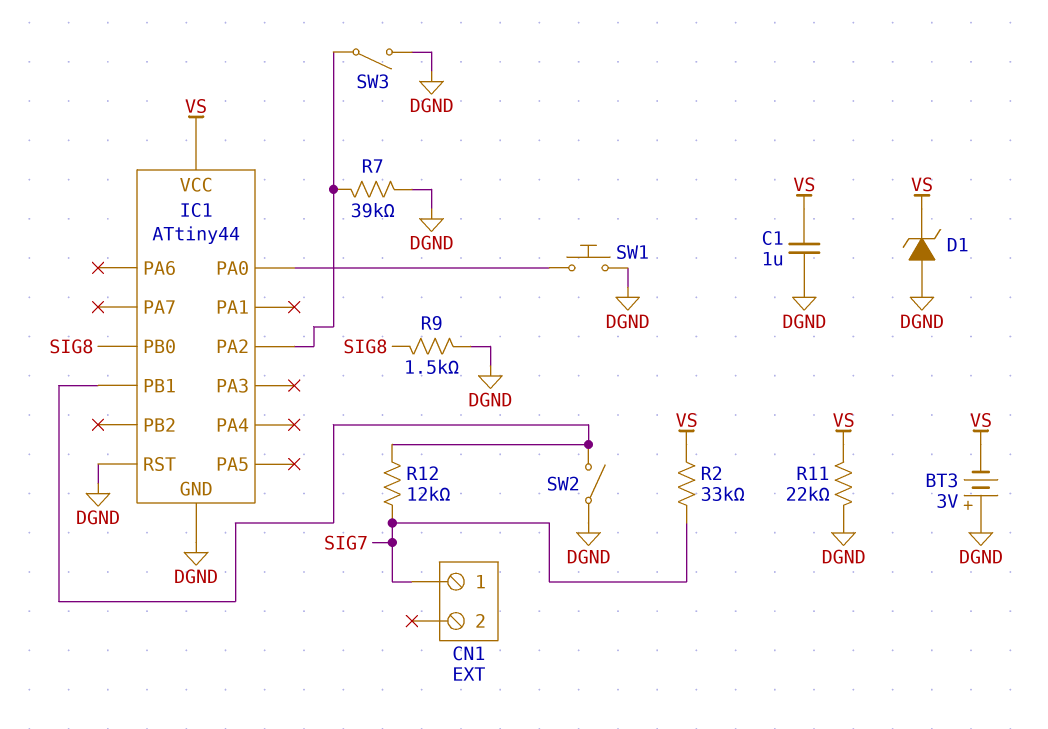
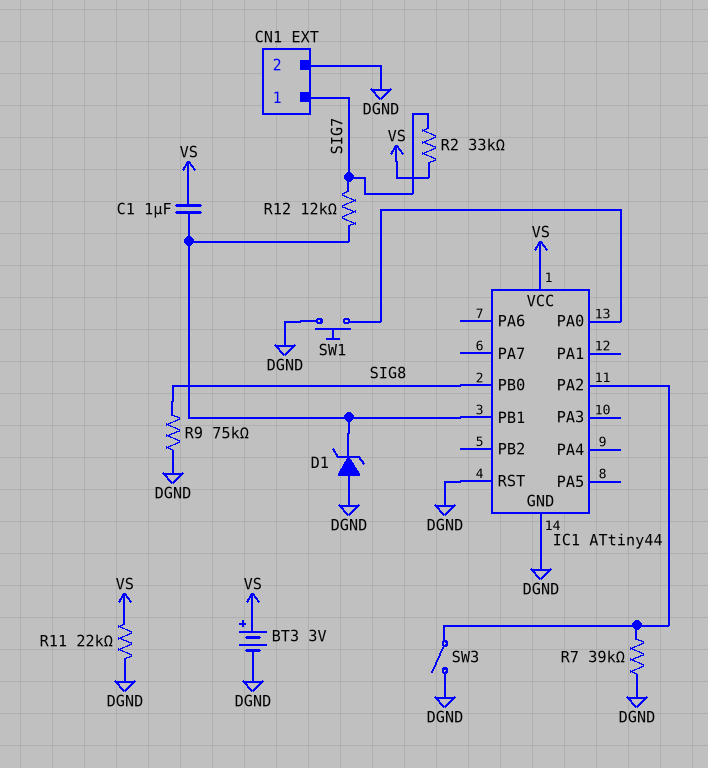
BT3: 3V (plus DGND, minus VS) -> 3V (plus VS, minus DGND)
C1: 1uF (DGND, VS) -> 1uF (IC1/PB1, VS)
CN1 pin 2: none -> DGND
D1: zener (A DGND, K VS) -> zener (A DGND, K IC1/PB1)
R9: 1.5k (DGND, SIG8) -> 75k (DGND, SIG8)
SW2: switch (DGND, IC1/PB1) -> none

